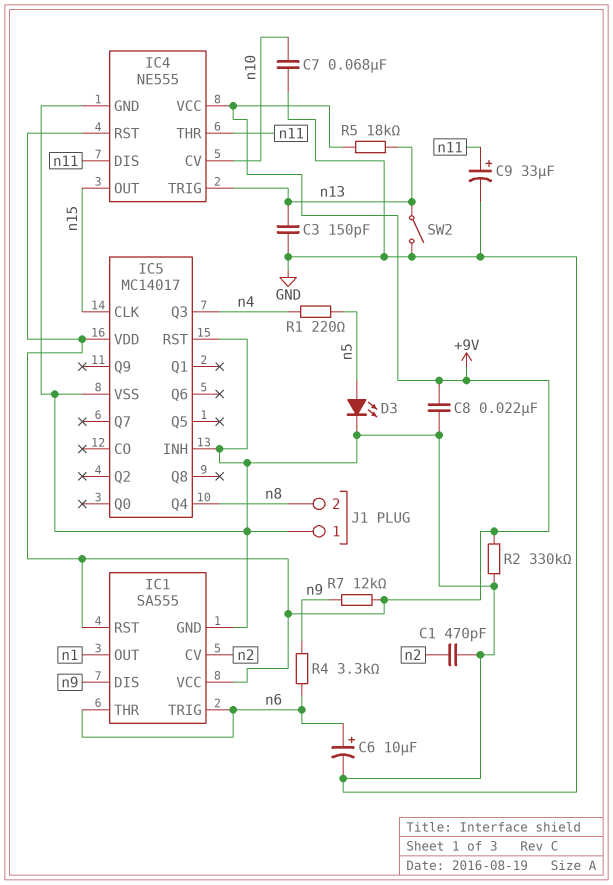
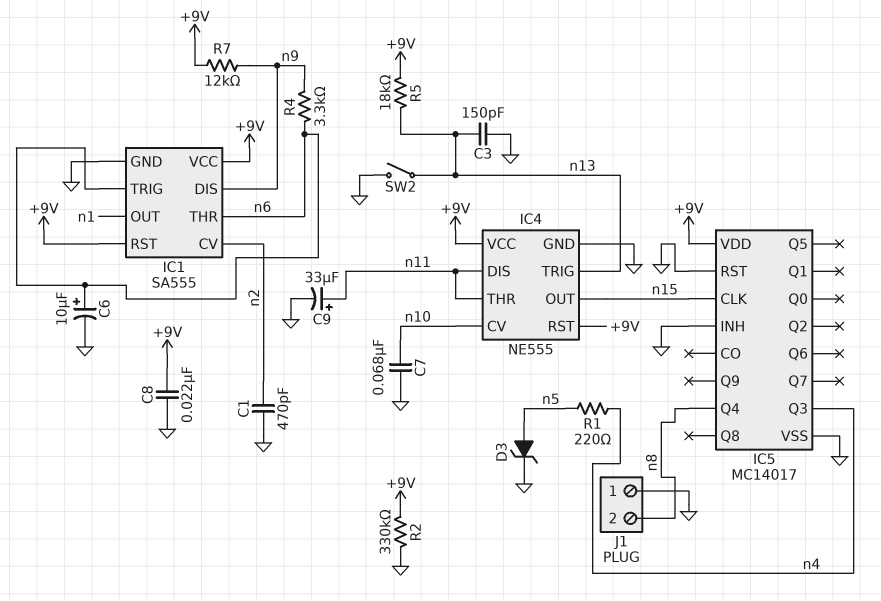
D3: LED (A n5, K GND) -> zener (A n5, K GND)

